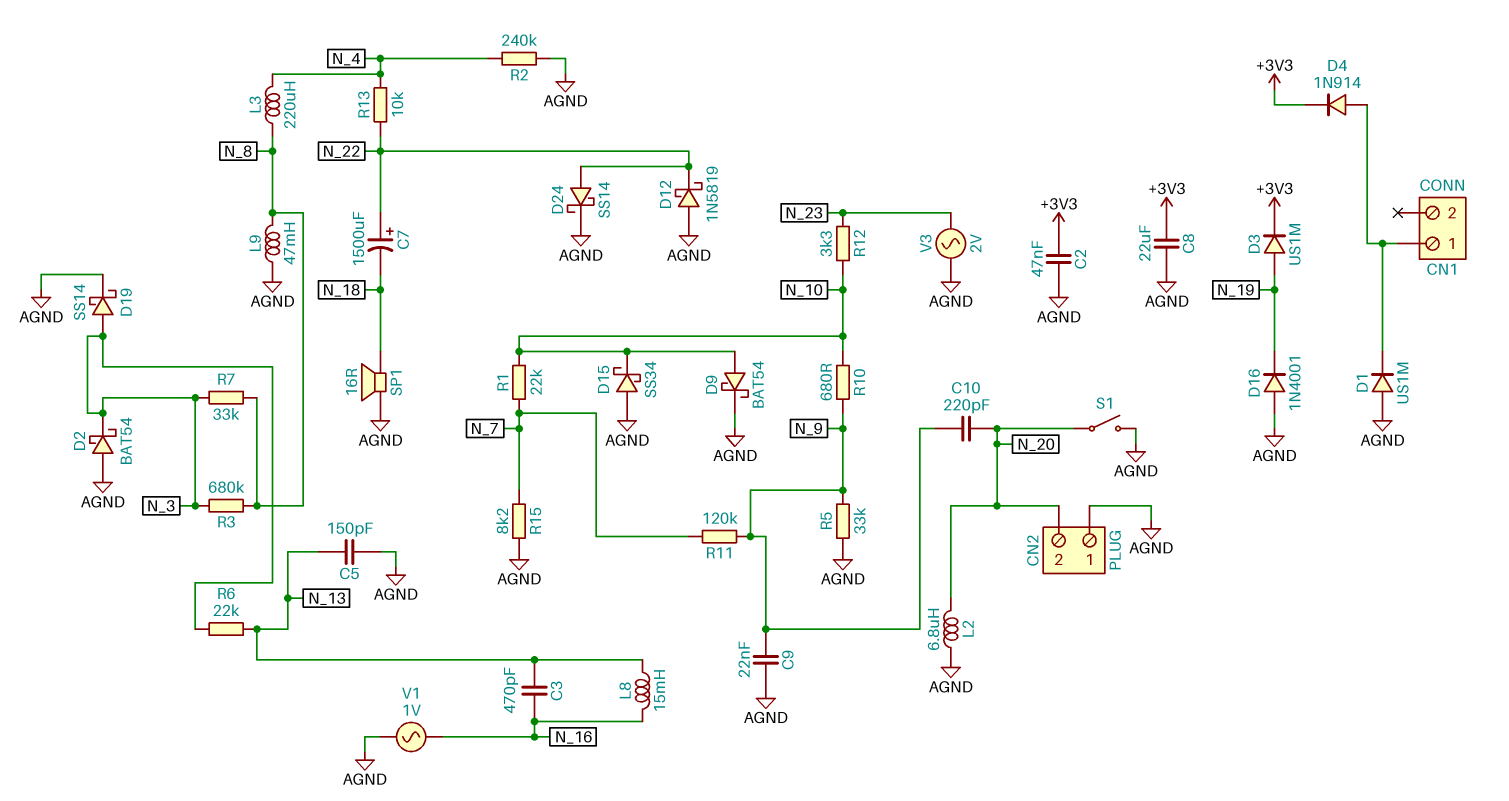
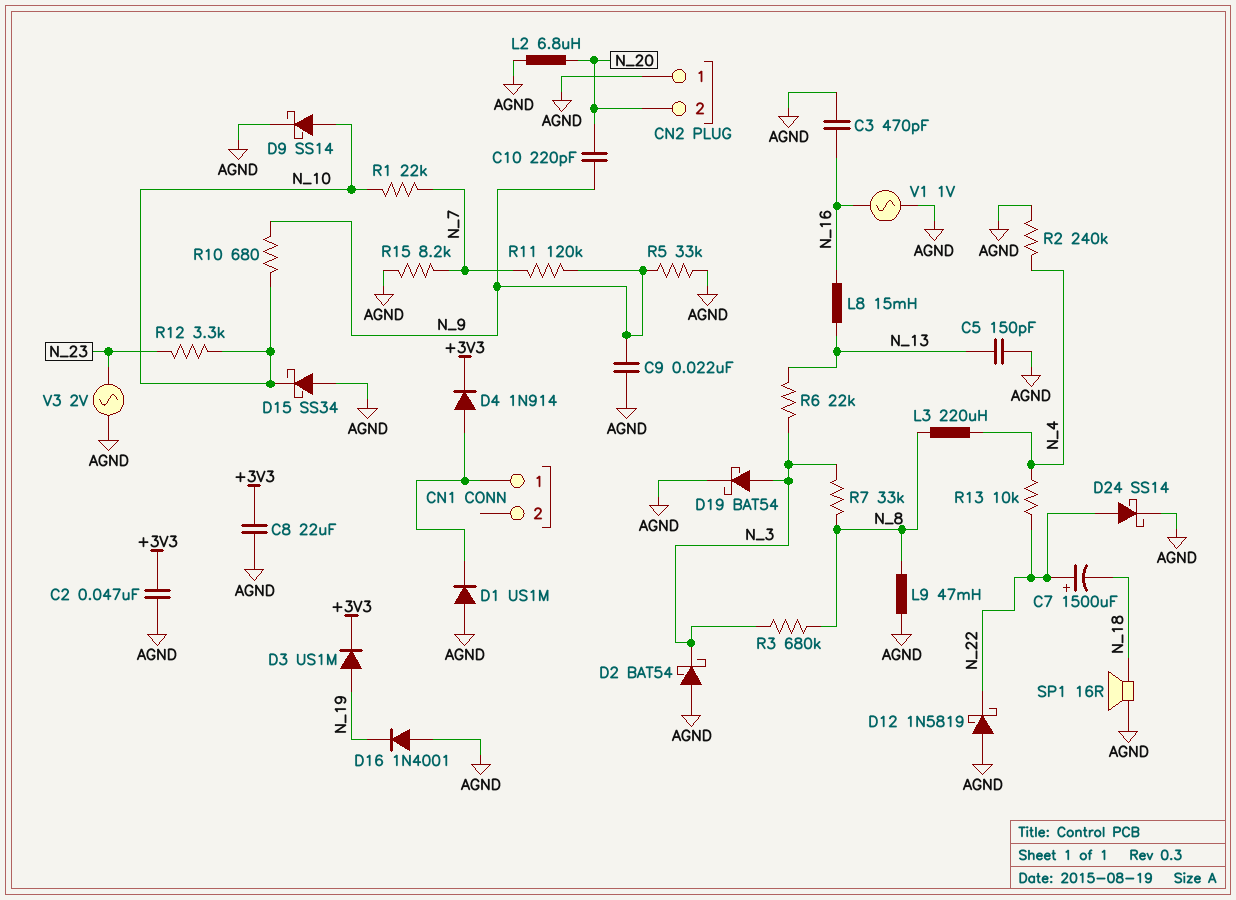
C3: 470pF (N_13, N_16) -> 470pF (AGND, N_16)
D9: schottky BAT54 (A N_10, K AGND) -> schottky SS14 (A N_10, K AGND)
D19: schottky SS14 (A N_3, K AGND) -> schottky BAT54 (A N_3, K AGND)
S1: switch (AGND, N_20) -> none

